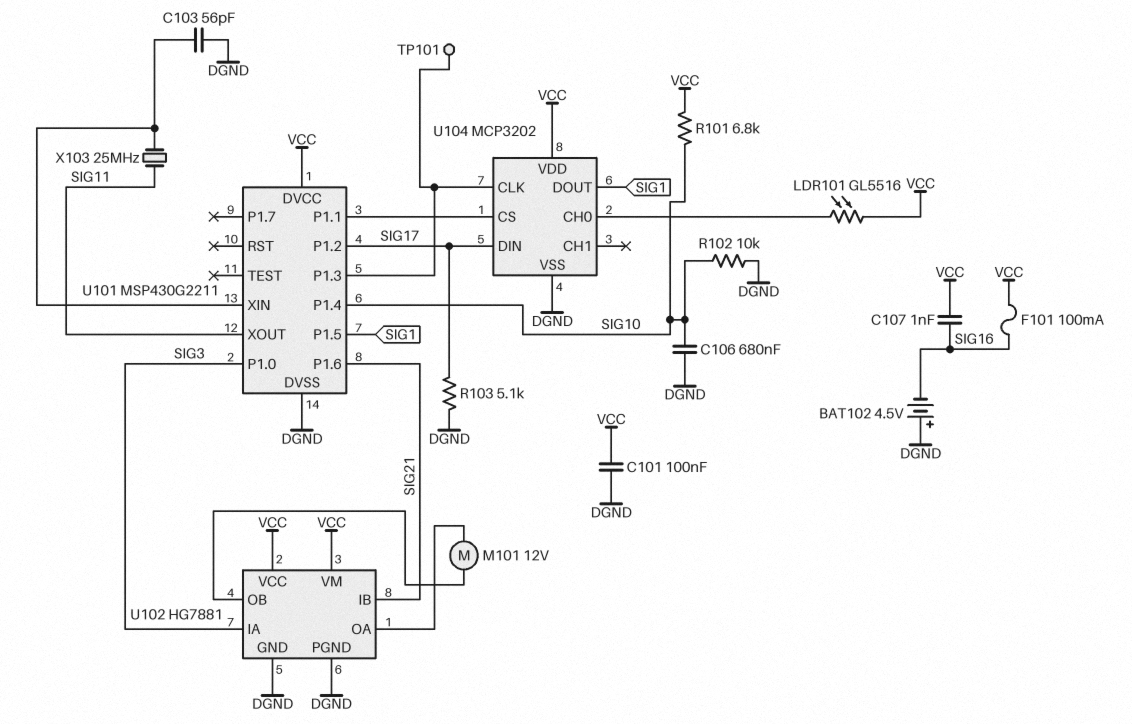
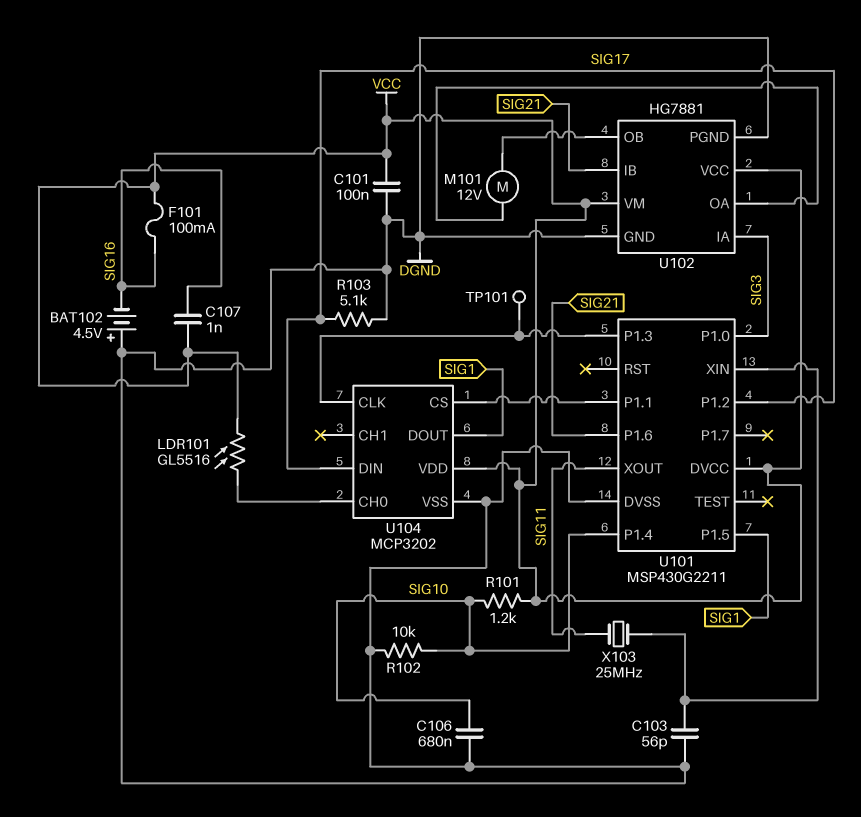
R101: 6.8k (SIG10, VCC) -> 1.2k (SIG10, VCC)

